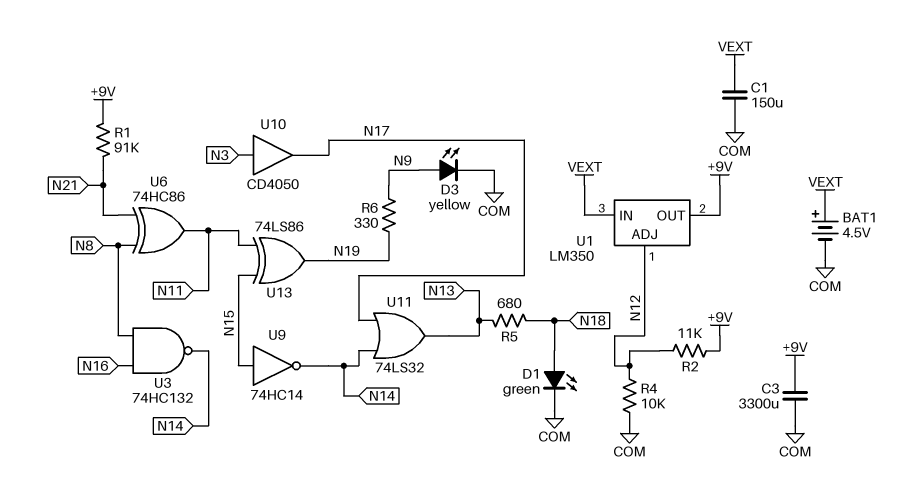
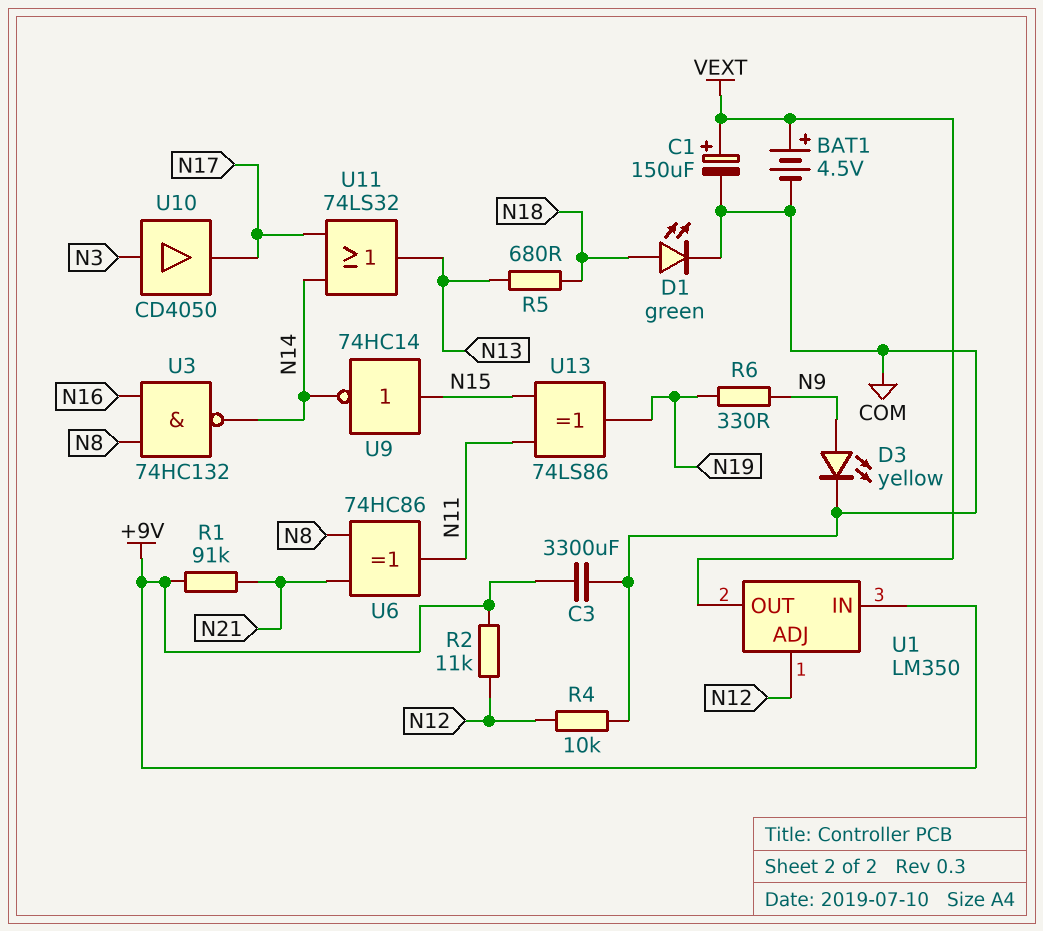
C1: 150uF (COM, VEXT) -> 150uF (plus VEXT, minus COM)
U1 pin IN: VEXT -> +9V
U1 pin OUT: +9V -> VEXT

